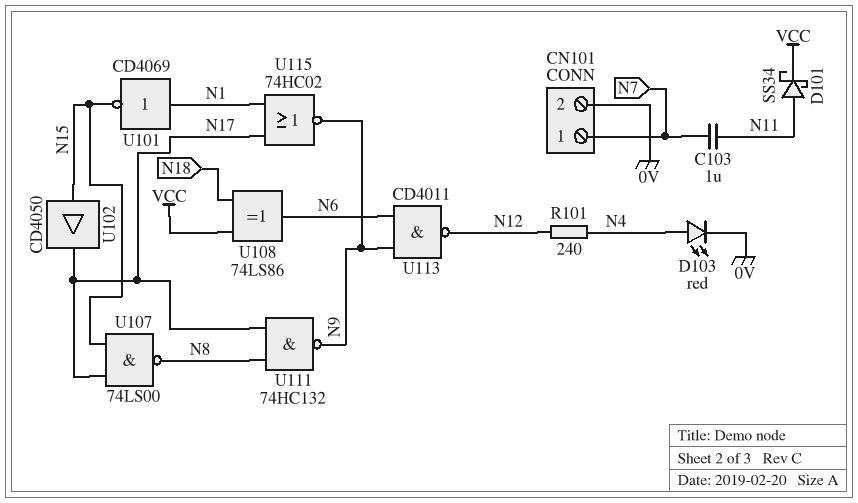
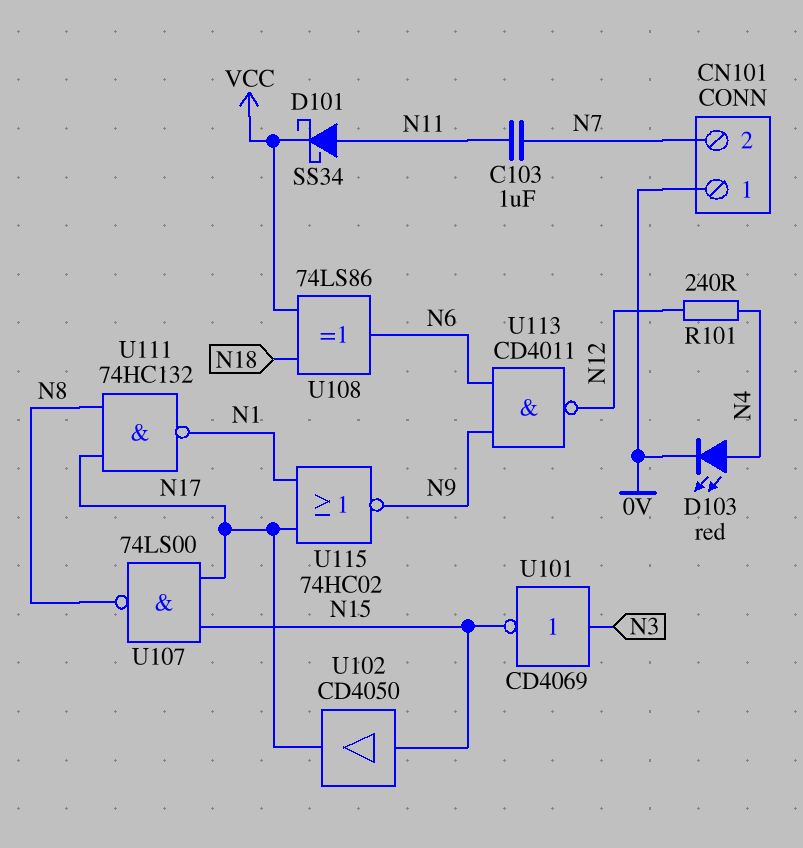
CN101 pin 1: N7 -> 0V
CN101 pin 2: 0V -> N7
U101: NOT CD4069 (in N1, out N15) -> NOT CD4069 (in N3, out N15)
U111: NAND 74HC132 (in N8, in N17, out N9) -> NAND 74HC132 (in N8, in N17, out N1)

